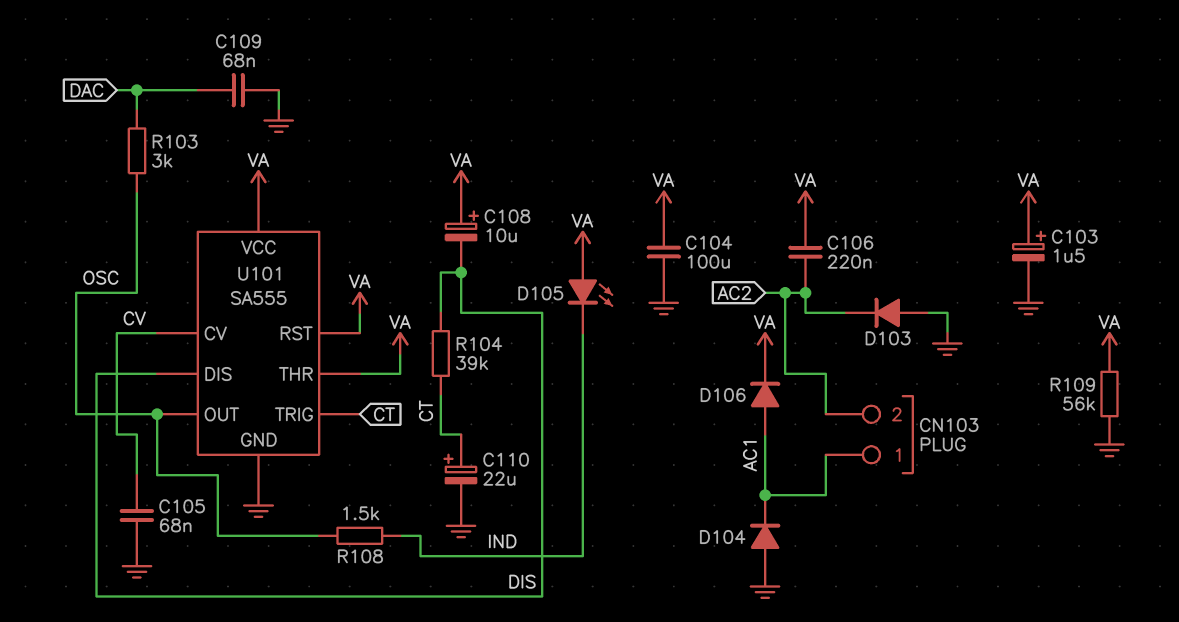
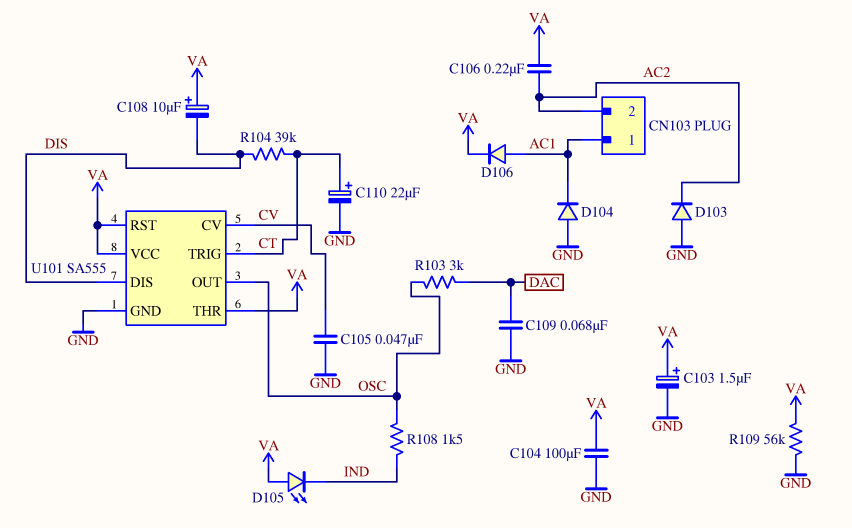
C105: 68nF (CV, GND) -> 47nF (CV, GND)

